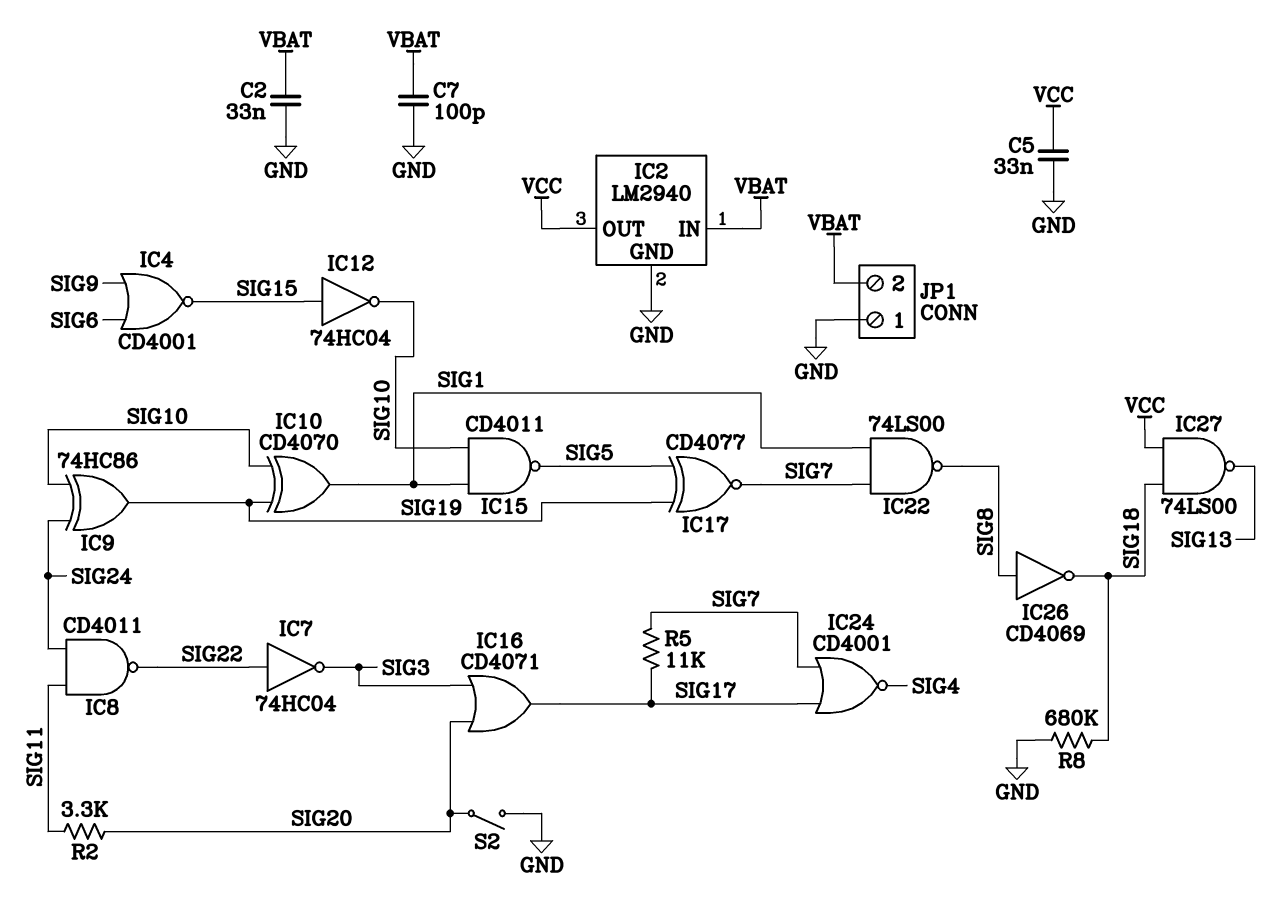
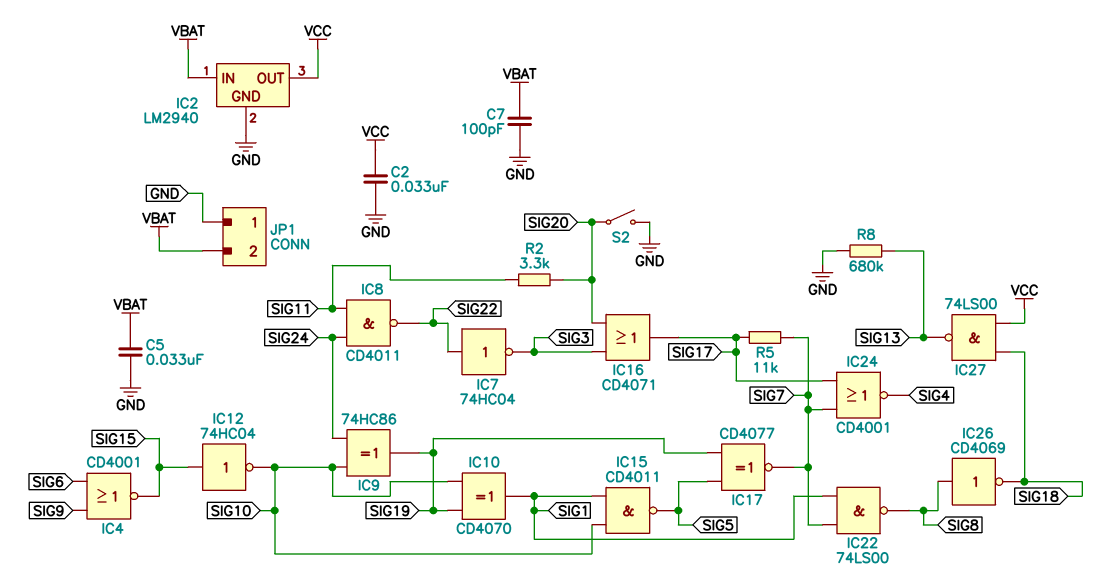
C2: 33nF (GND, VBAT) -> 33nF (GND, VCC)
C5: 33nF (GND, VCC) -> 33nF (GND, VBAT)
R8: 680k (GND, SIG18) -> 680k (GND, SIG13)

